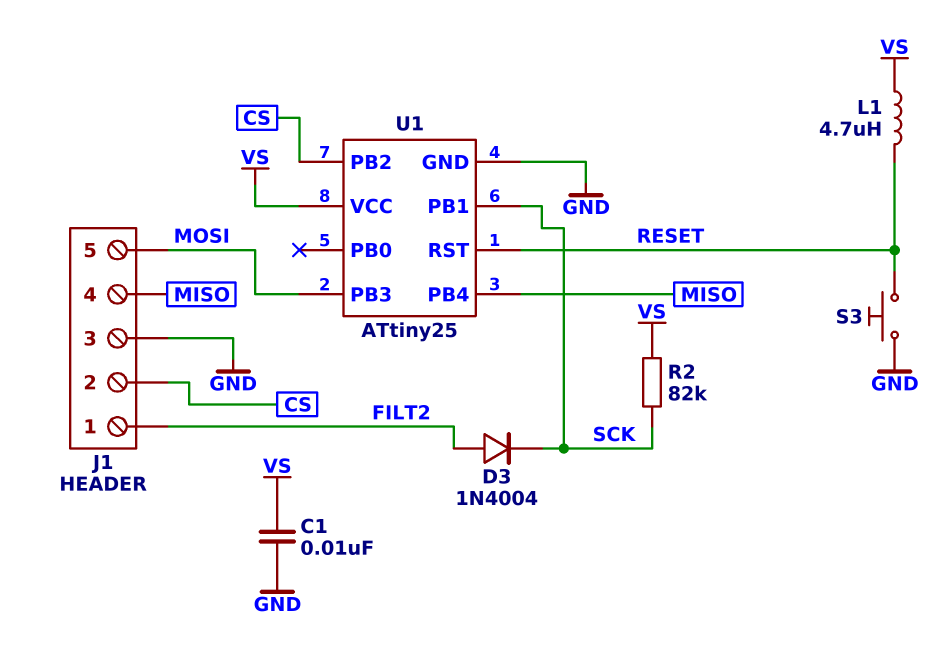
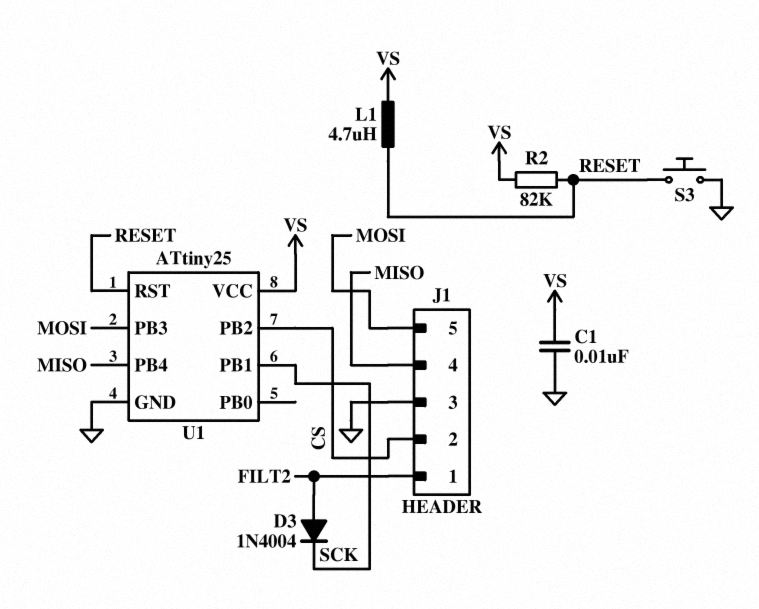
R2: 82k (SCK, VS) -> 82k (RESET, VS)

